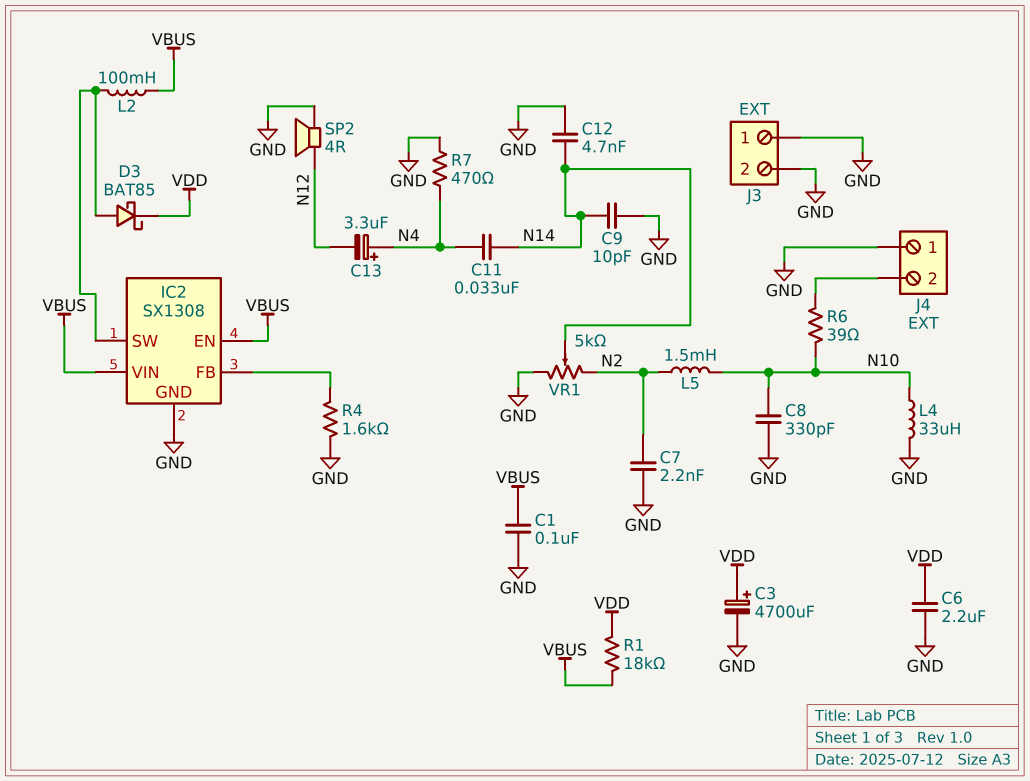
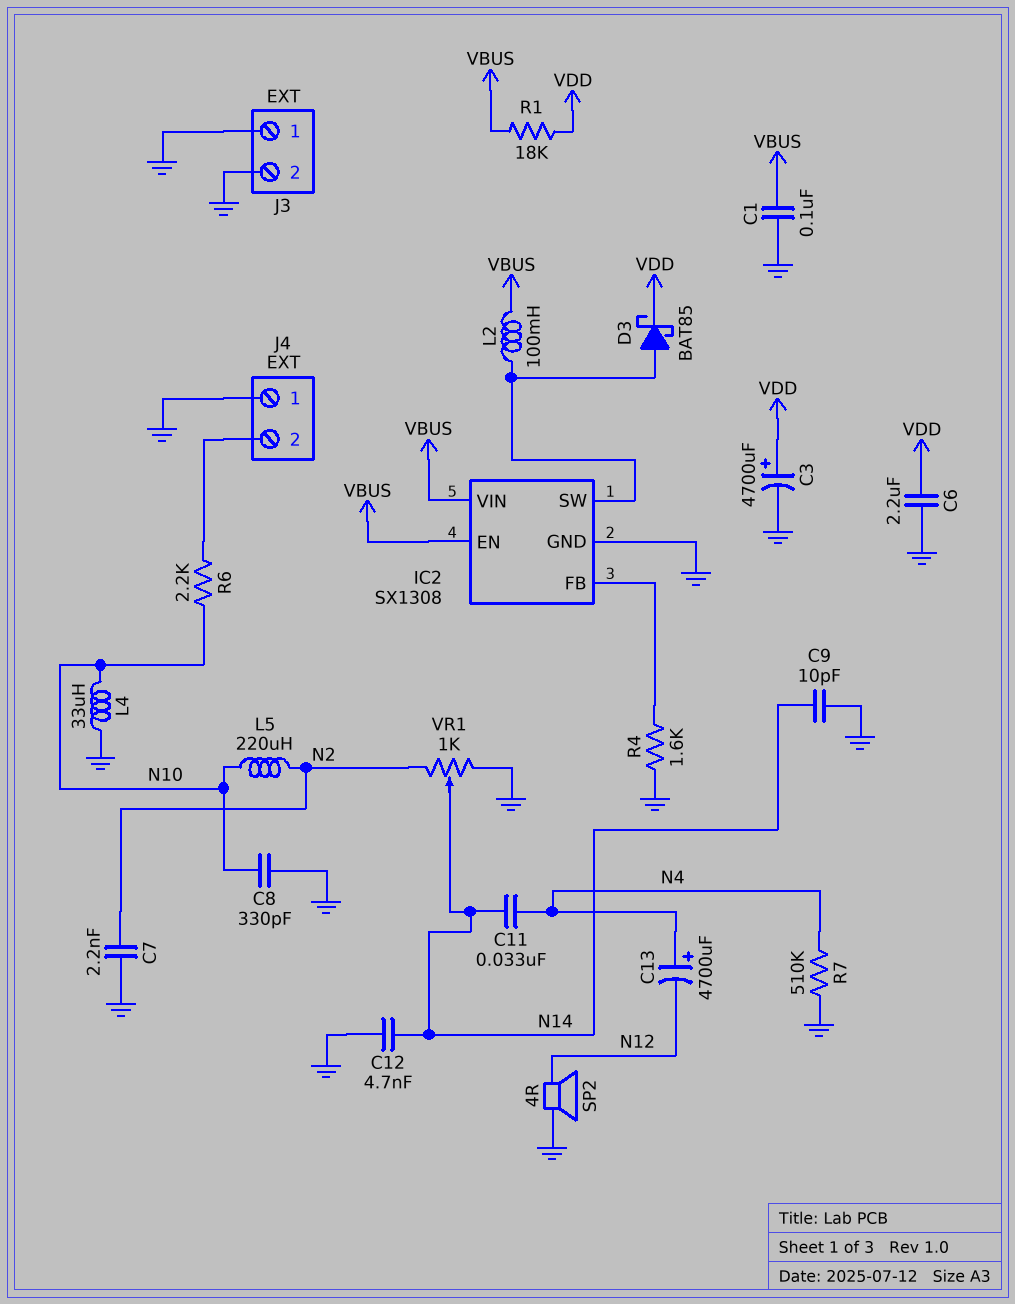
C13: 3.3uF (plus N4, minus N12) -> 4700uF (plus N4, minus N12)
L5: 1.5mH (N2, N10) -> 220uH (N2, N10)
R6: 39 (J4/2, N10) -> 2.2k (J4/2, N10)
R7: 470 (GND, N4) -> 510k (GND, N4)
VR1: 5k (GND, N2, wiper N14) -> 1k (GND, N2, wiper N14)

